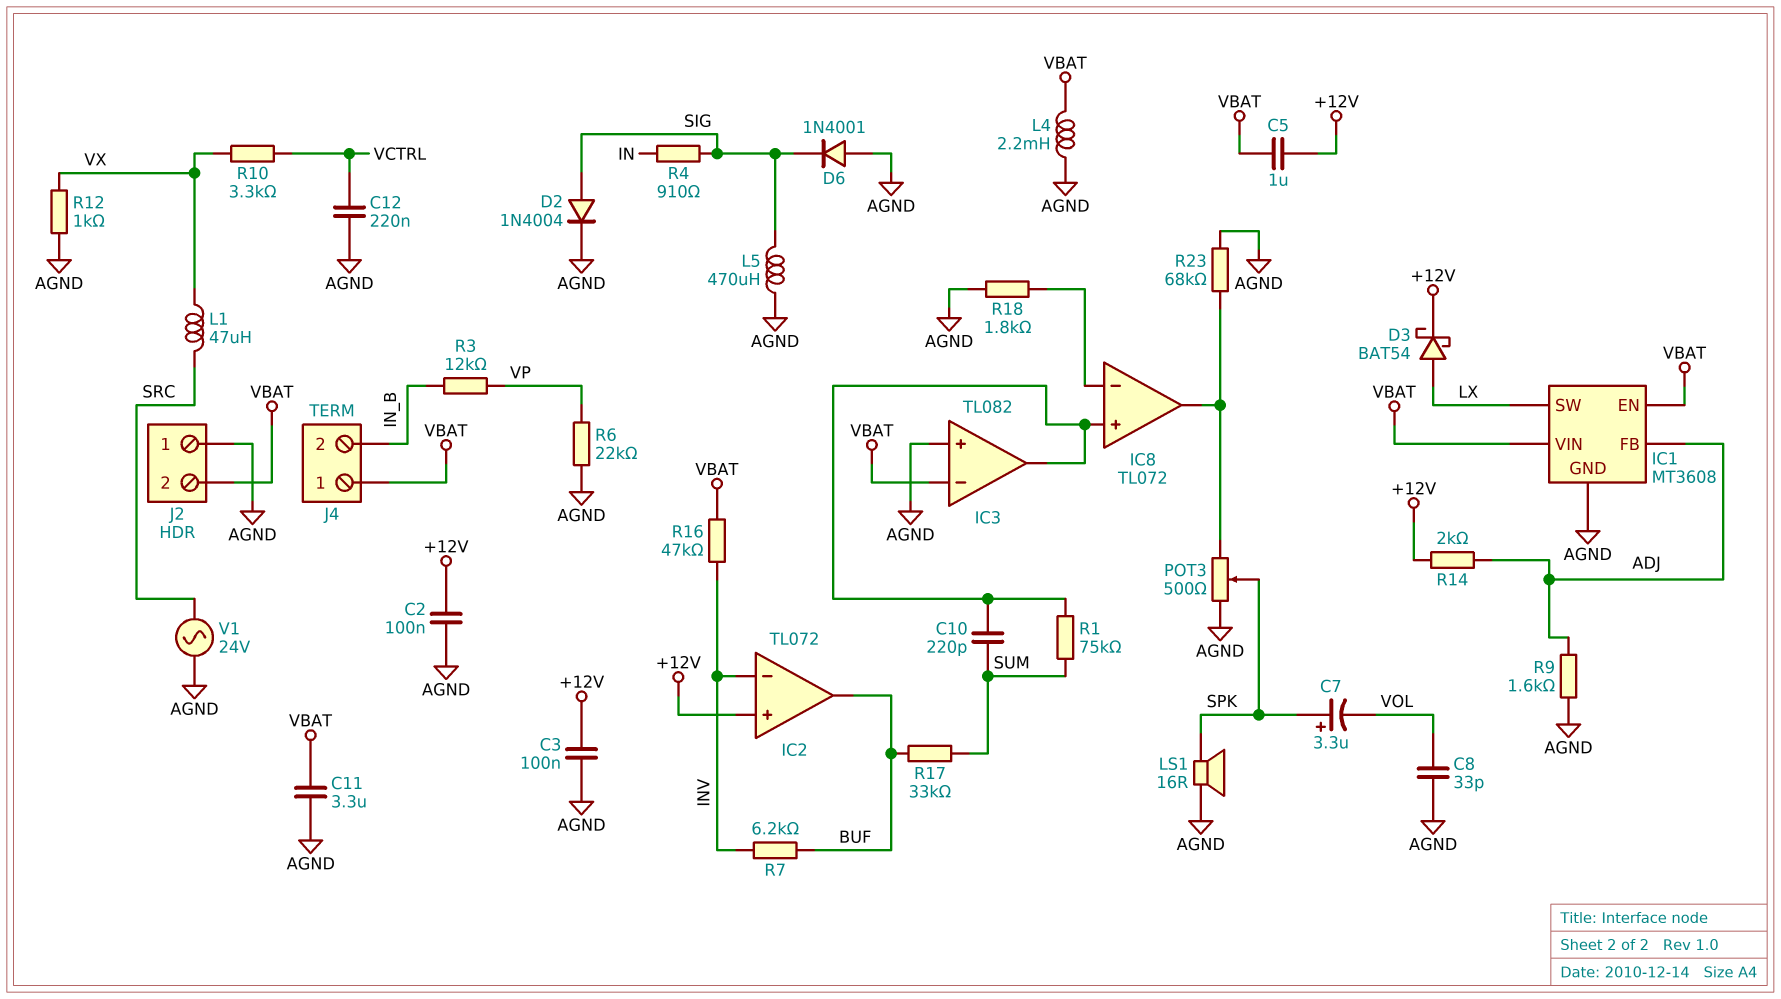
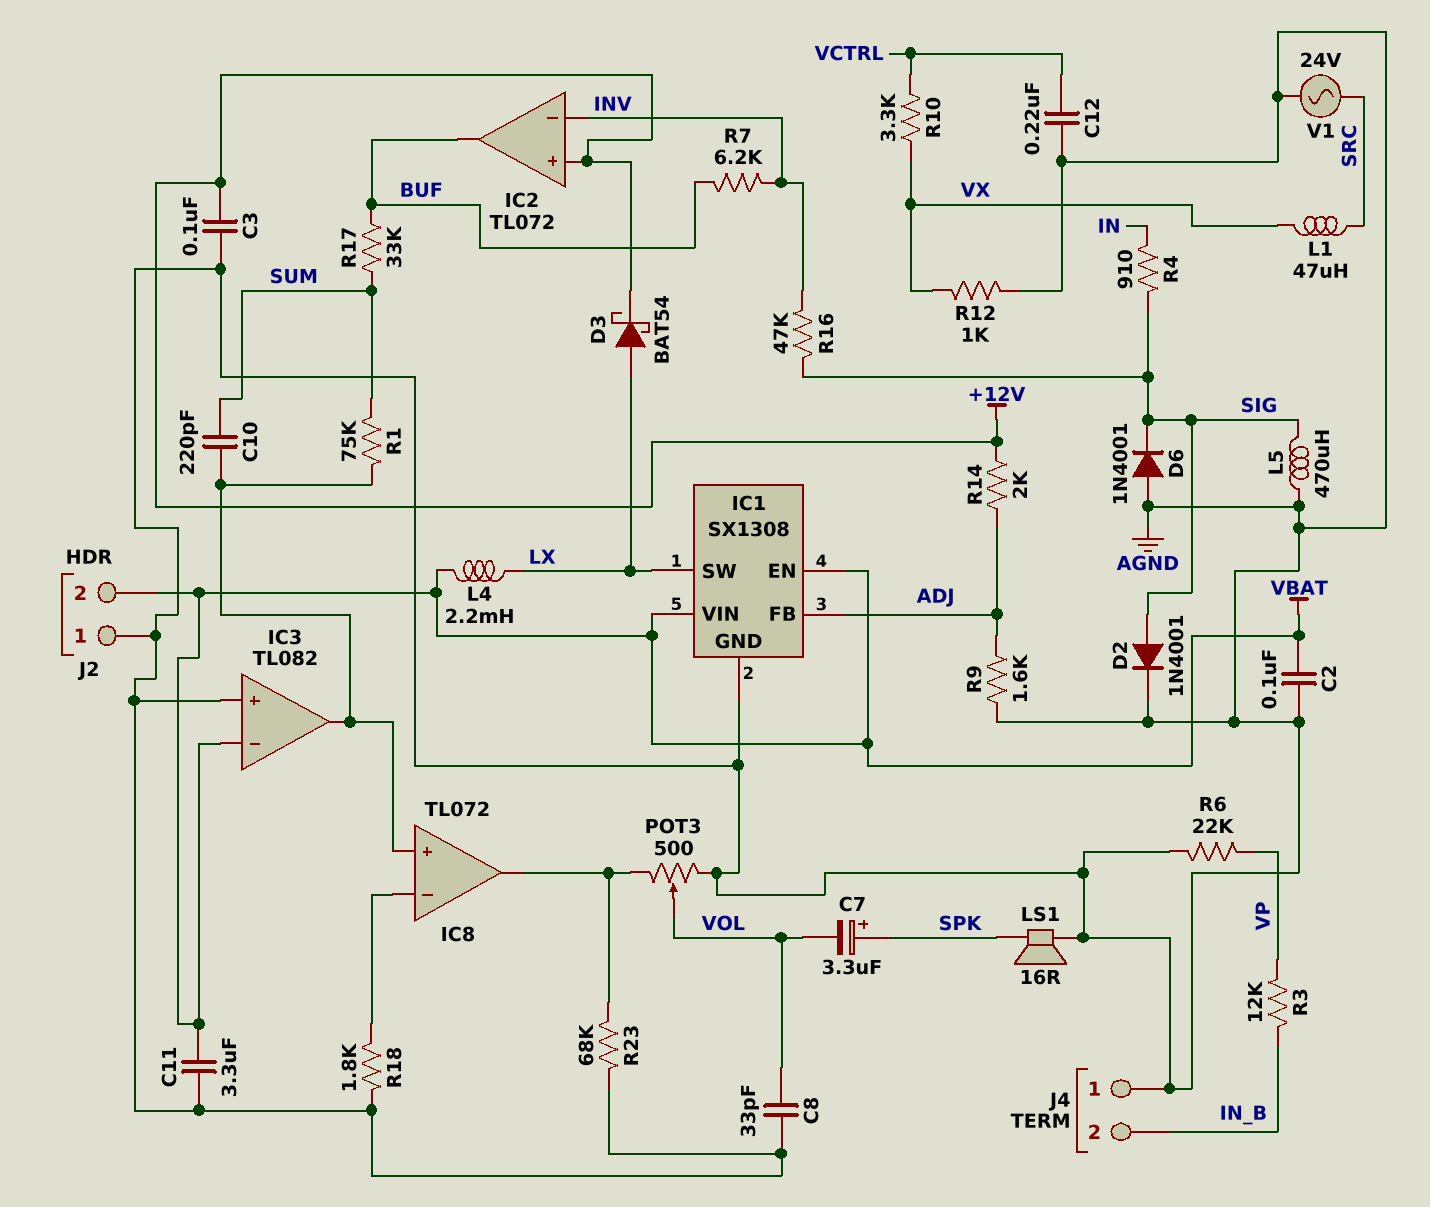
C2: 100nF (+12V, AGND) -> 100nF (AGND, VBAT)
C5: 1uF (+12V, VBAT) -> none
D2: diode 1N4004 (A SIG, K AGND) -> diode 1N4001 (A SIG, K AGND)
IC1: MT3608 -> SX1308
J4 pin 1: VBAT -> AGND
L4: 2.2mH (AGND, VBAT) -> 2.2mH (LX, VBAT)
POT3: 500 (AGND, IC8/out, wiper SPK) -> 500 (AGND, IC8/out, wiper VOL)
R16: 47k (INV, VBAT) -> 47k (INV, SIG)

